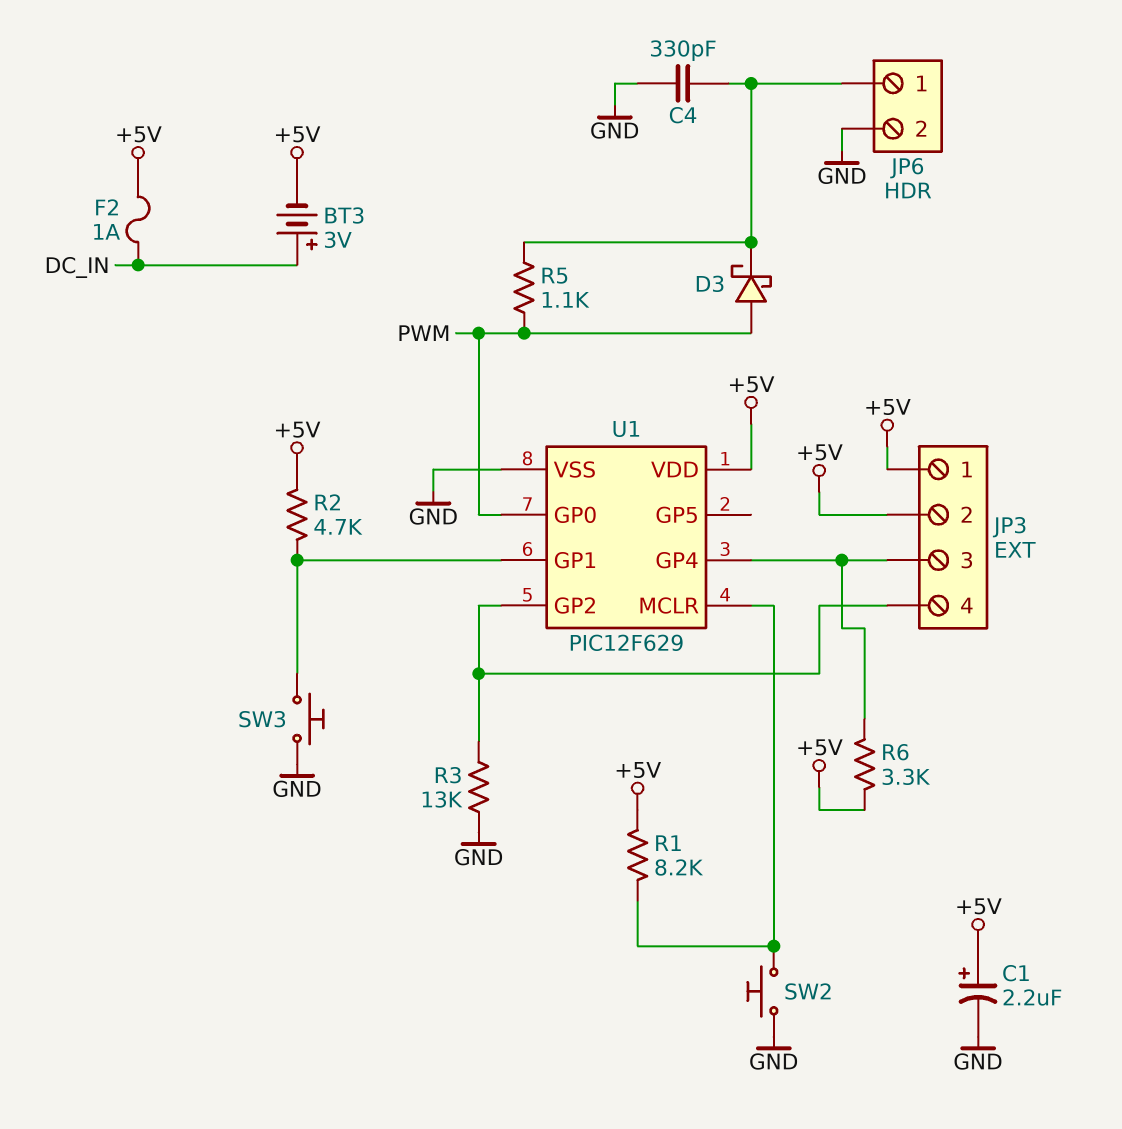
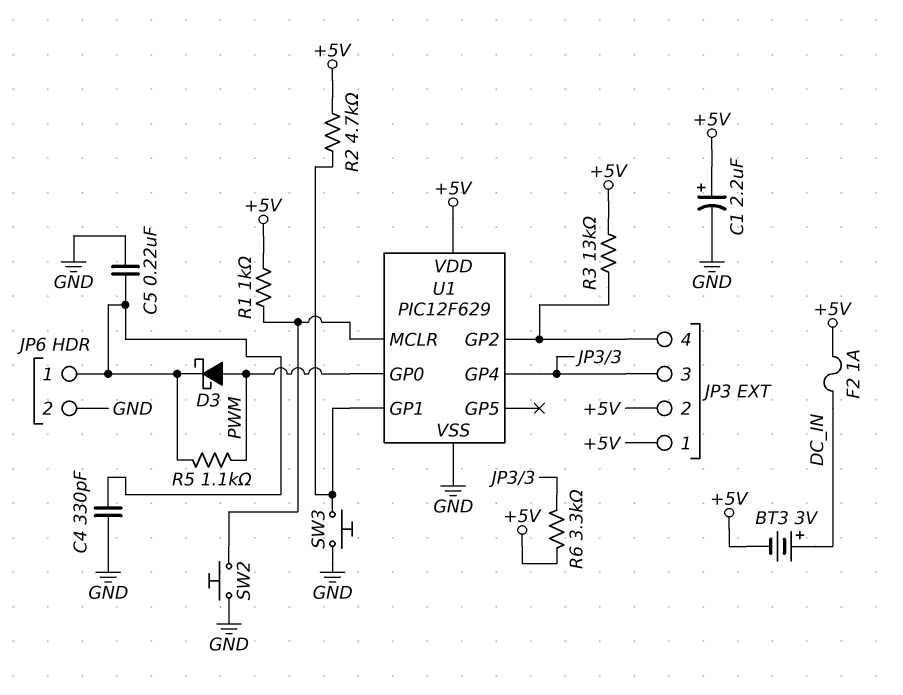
C5: none -> 220nF (GND, JP6/1)
R1: 8.2k (+5V, U1/MCLR) -> 1k (+5V, U1/MCLR)
R3: 13k (GND, JP3/4) -> 13k (+5V, JP3/4)

